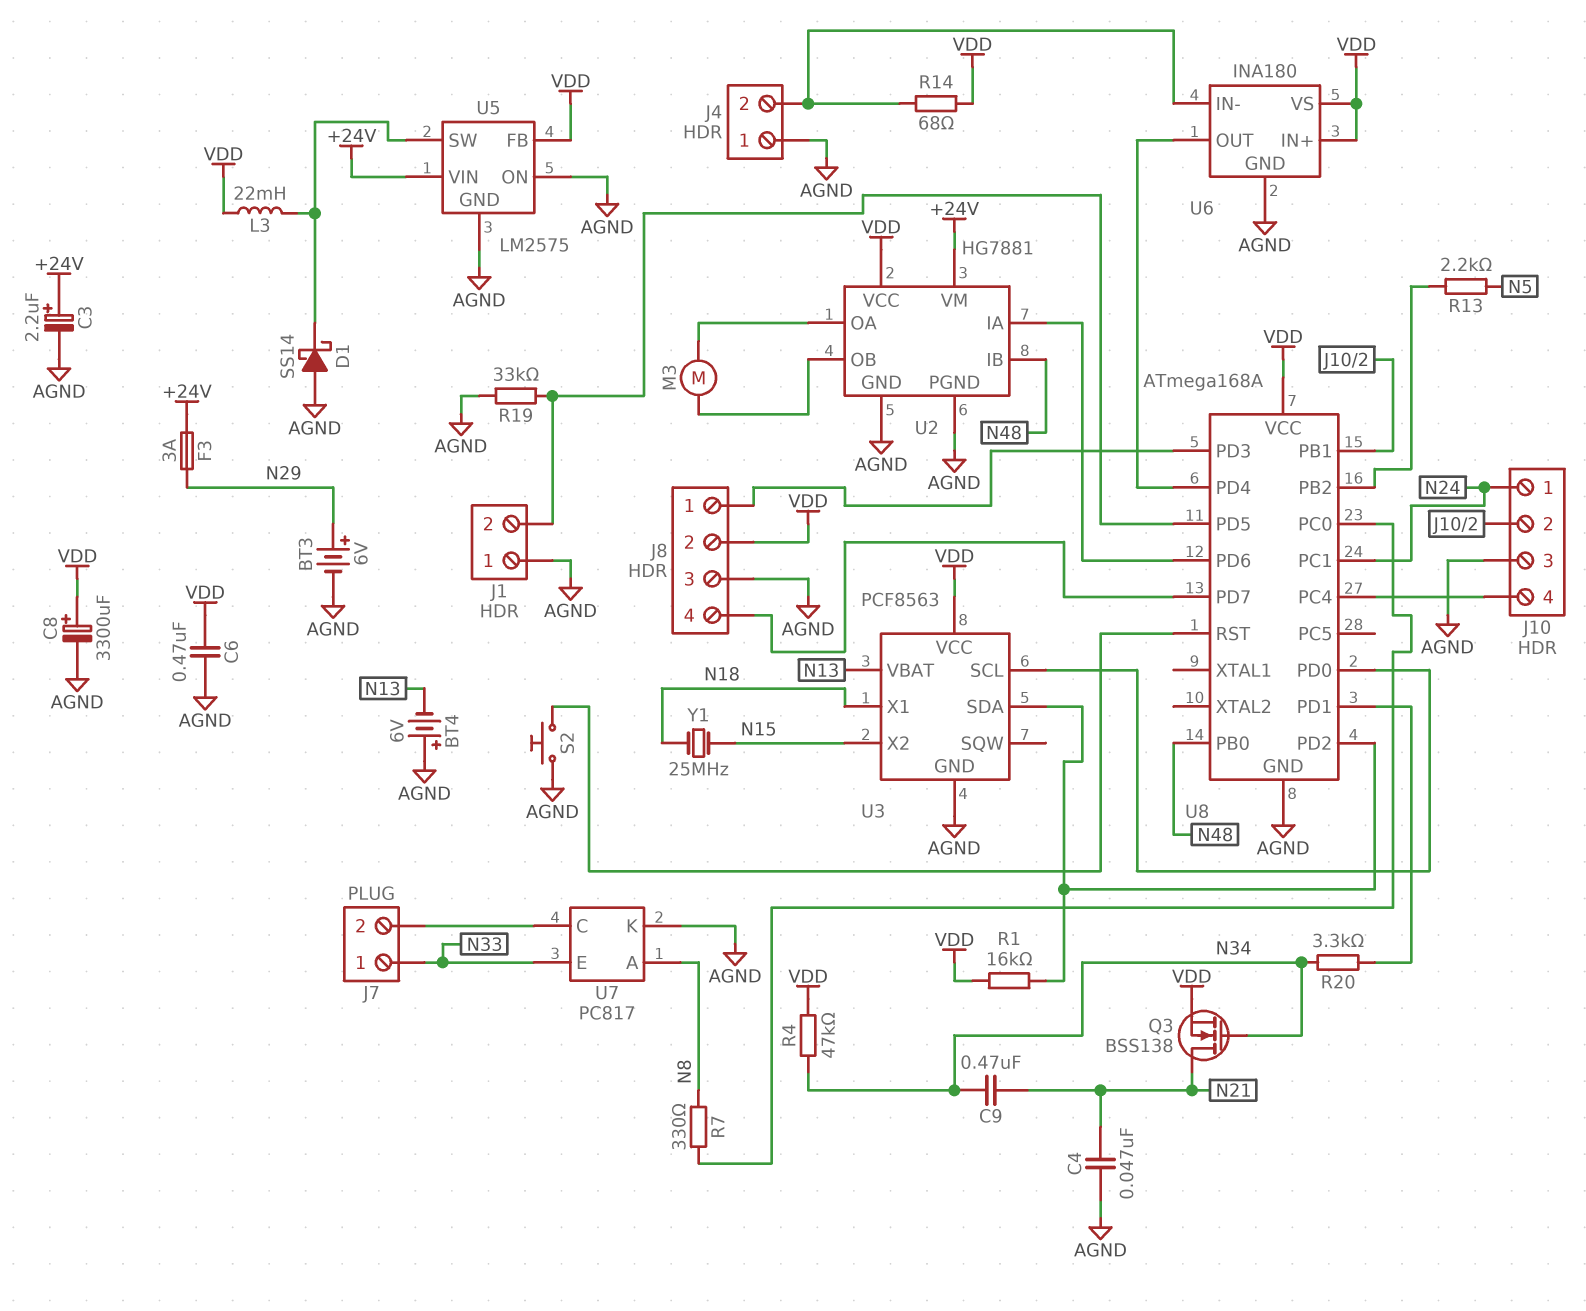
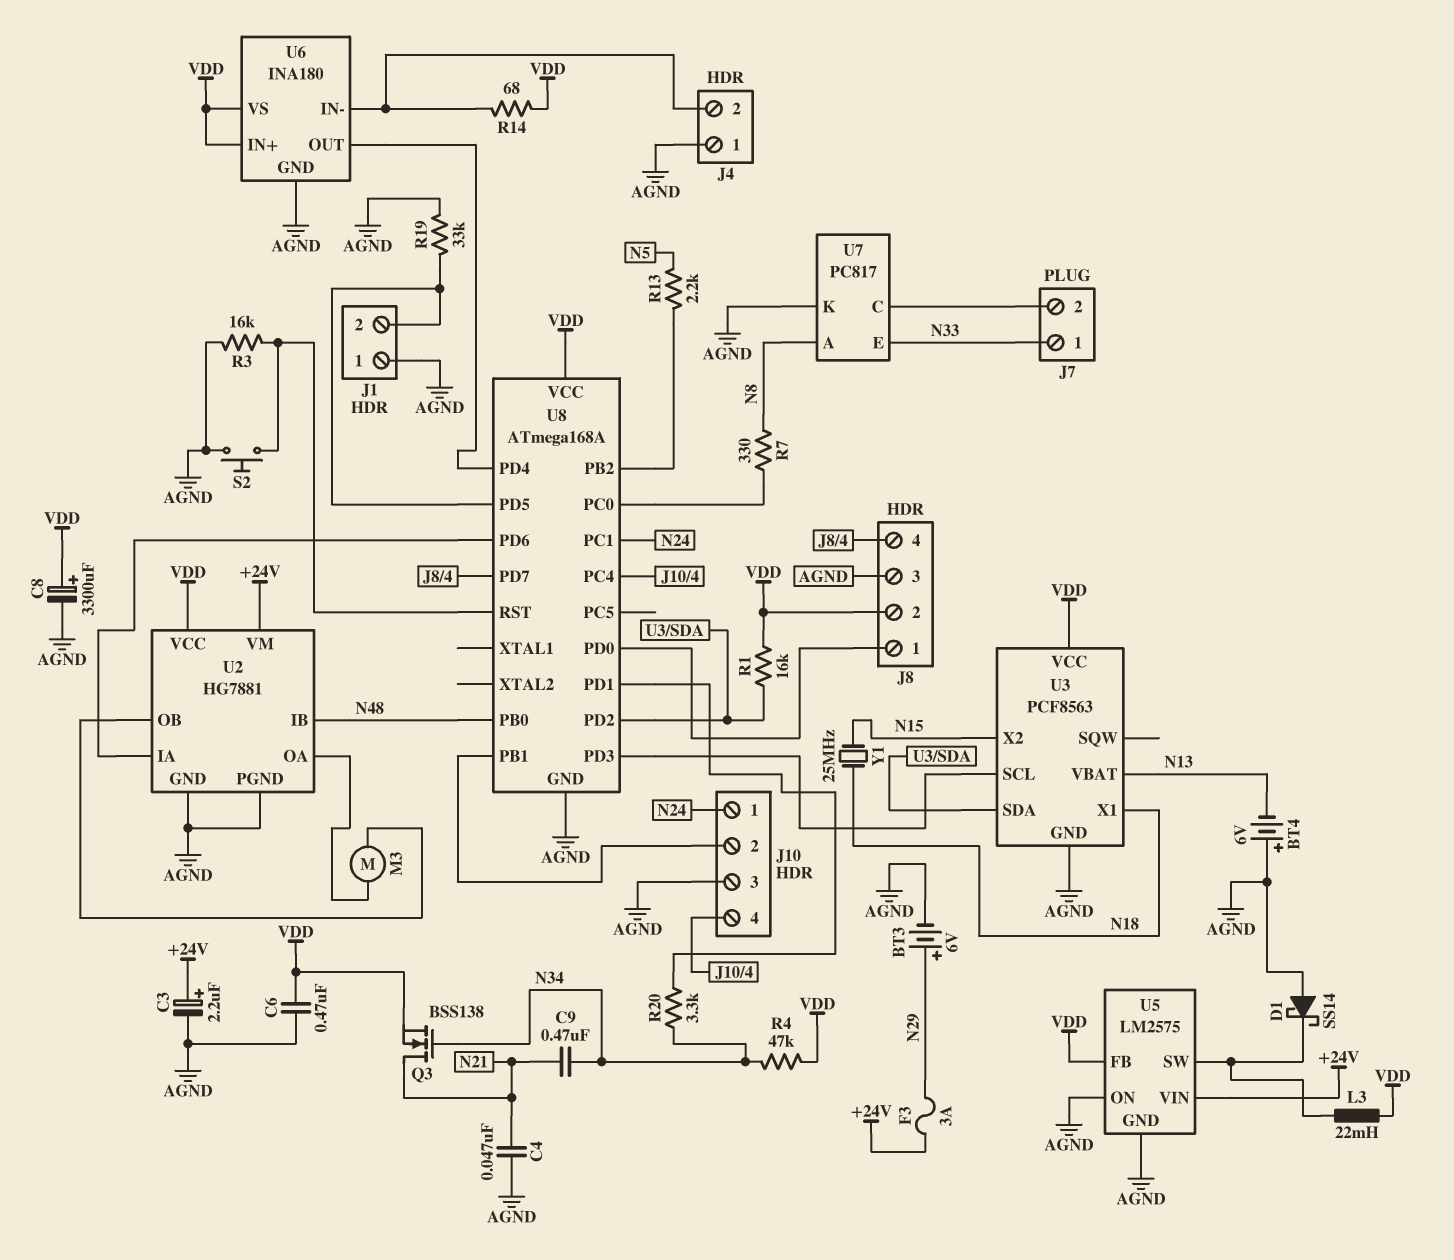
R3: none -> 16k (AGND, U8/RST)
U8 pin PD0: U3/SCL -> J8/1
U8 pin PD3: J8/1 -> U3/SCL

